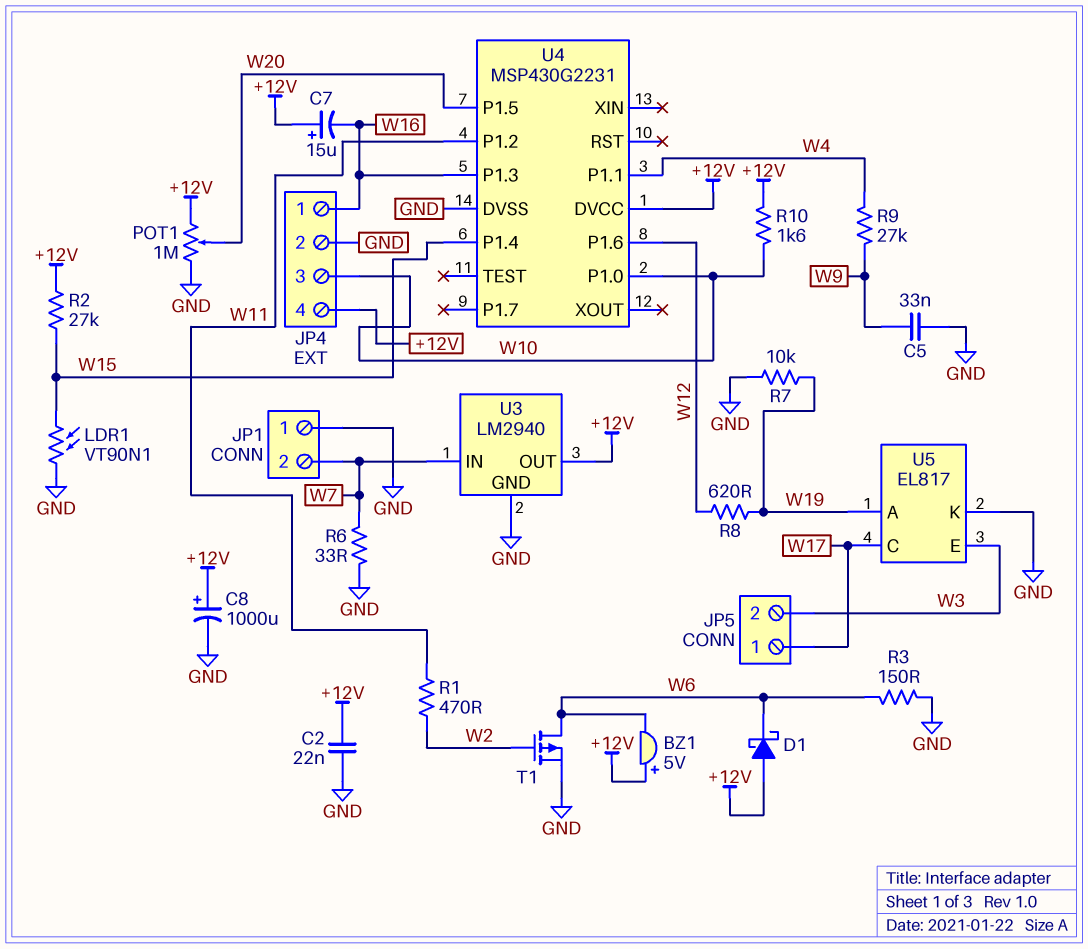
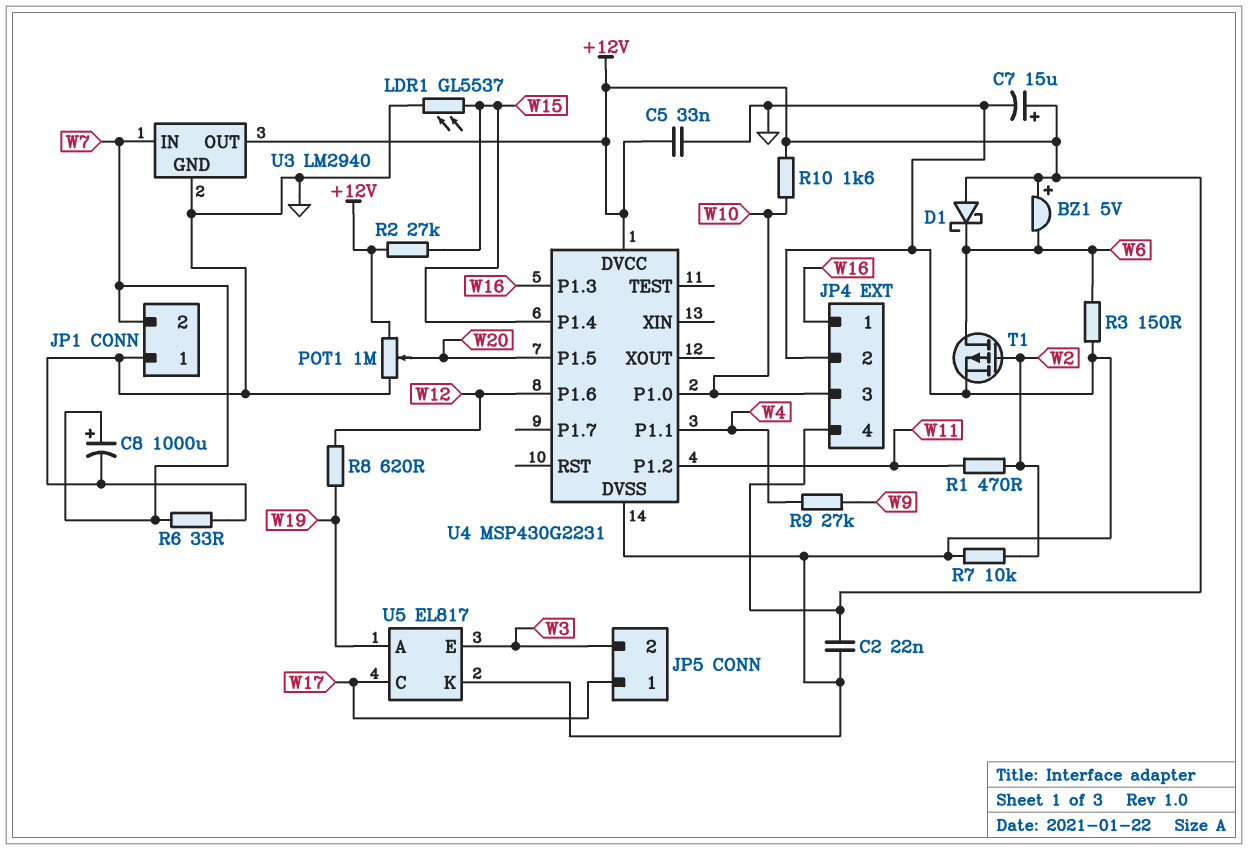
C5: 33nF (GND, W9) -> 33nF (+12V, GND)
C7: 15uF (plus +12V, minus W16) -> 15uF (plus +12V, minus GND)
C8: 1000uF (plus +12V, minus GND) -> 1000uF (plus W7, minus GND)
LDR1: VT90N1 (GND, W15) -> GL5537 (GND, W15)
R7: 10k (GND, W19) -> 10k (GND, W2)

